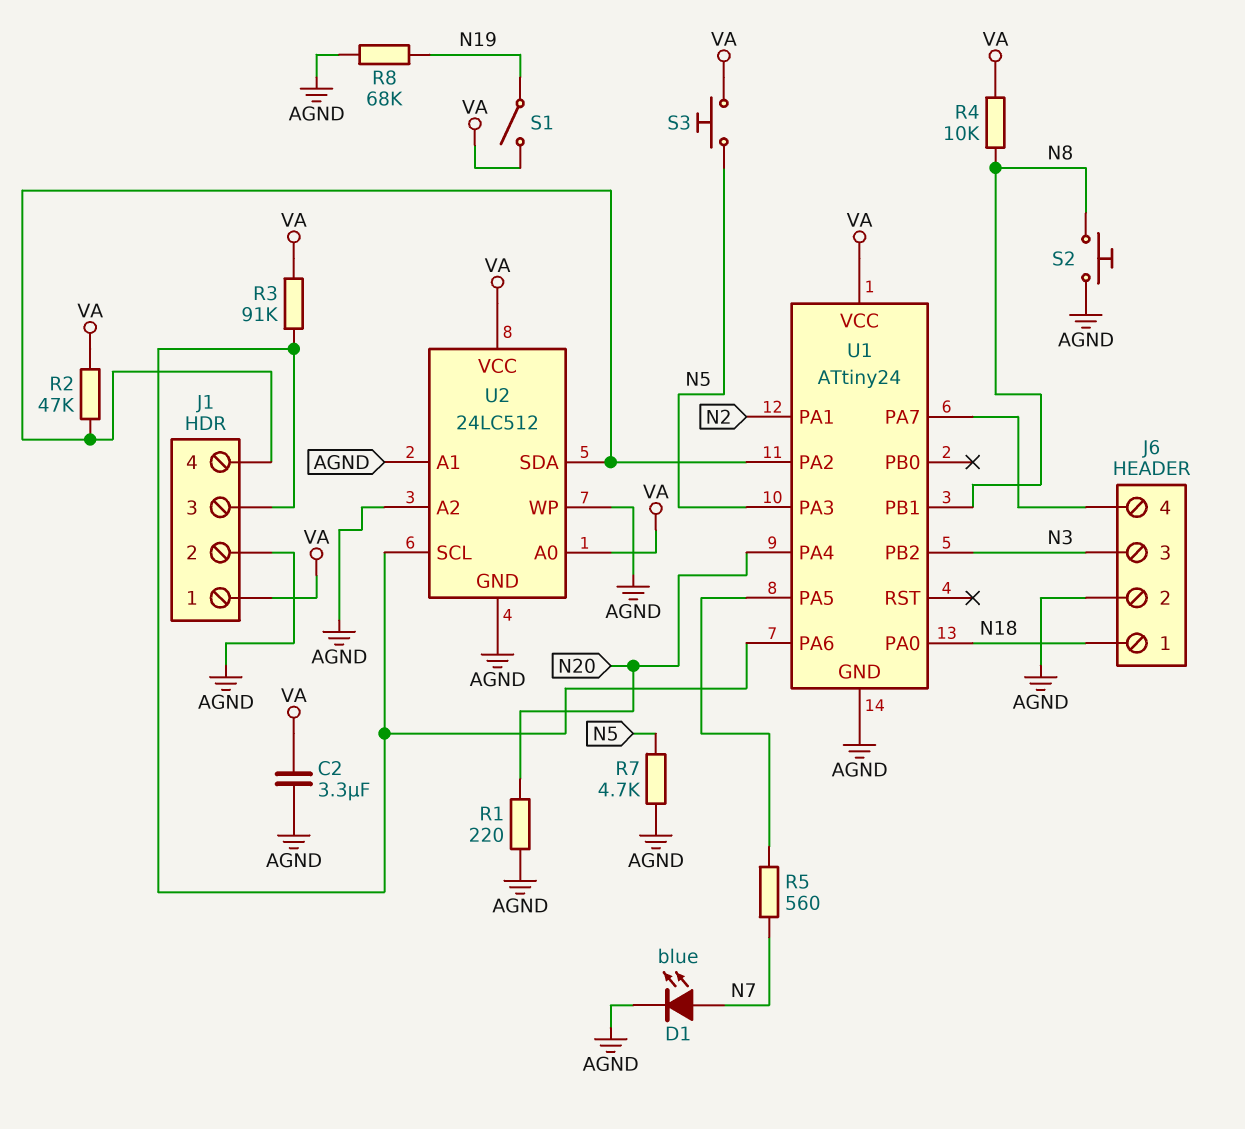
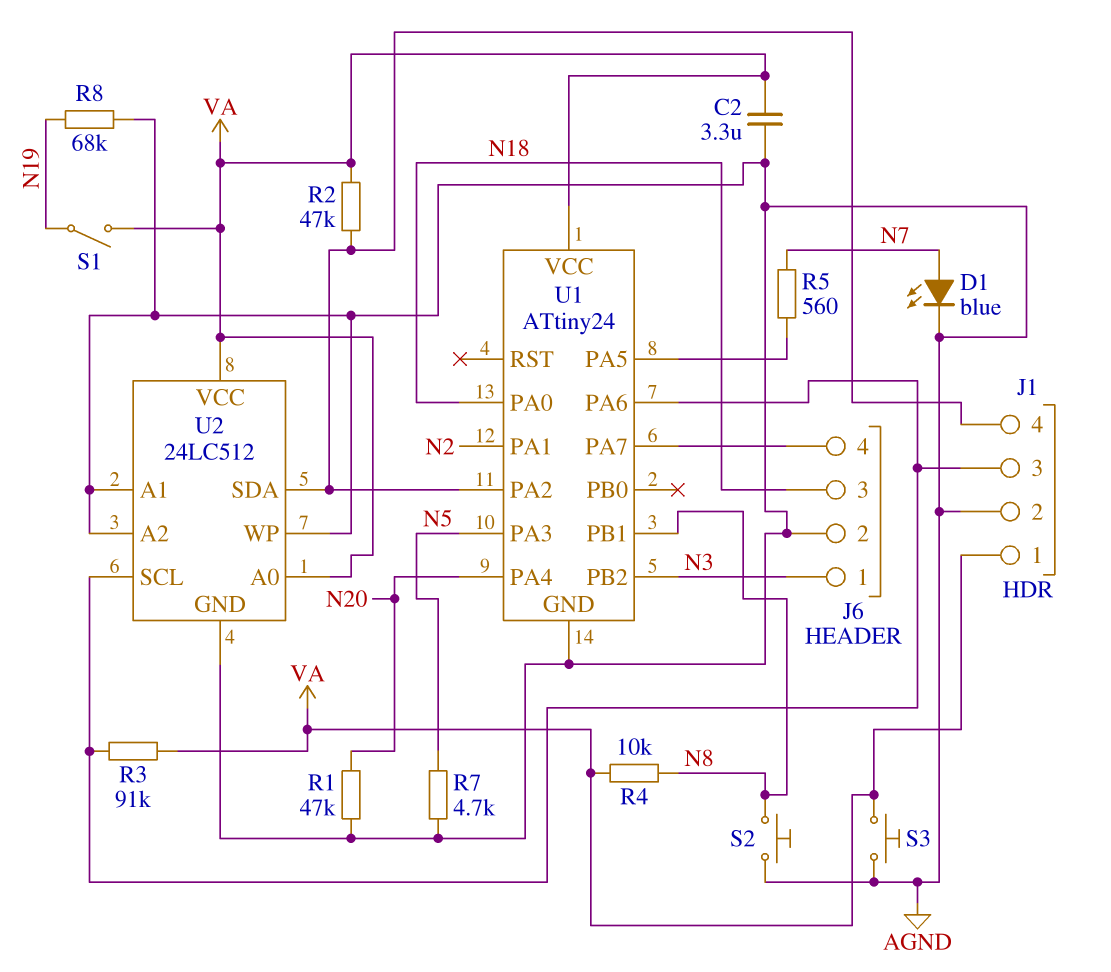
J6 pin 1: N18 -> N3
J6 pin 3: N3 -> N18
R1: 220 (AGND, N20) -> 47k (AGND, N20)
S3: button (N5, VA) -> button (AGND, VA)

